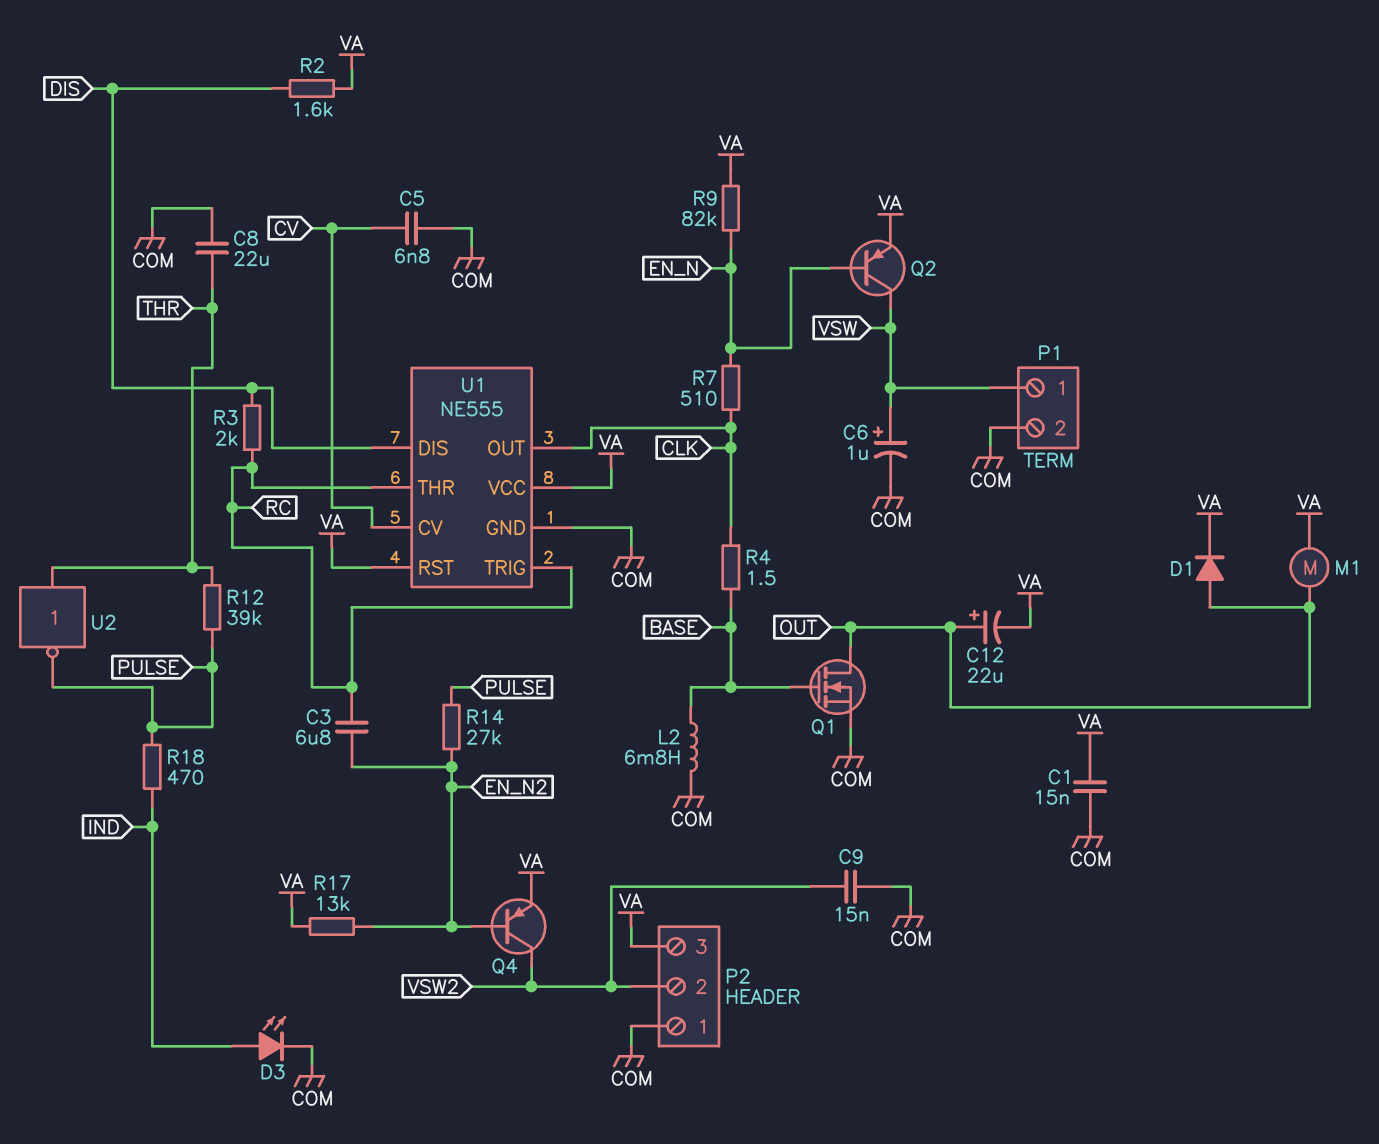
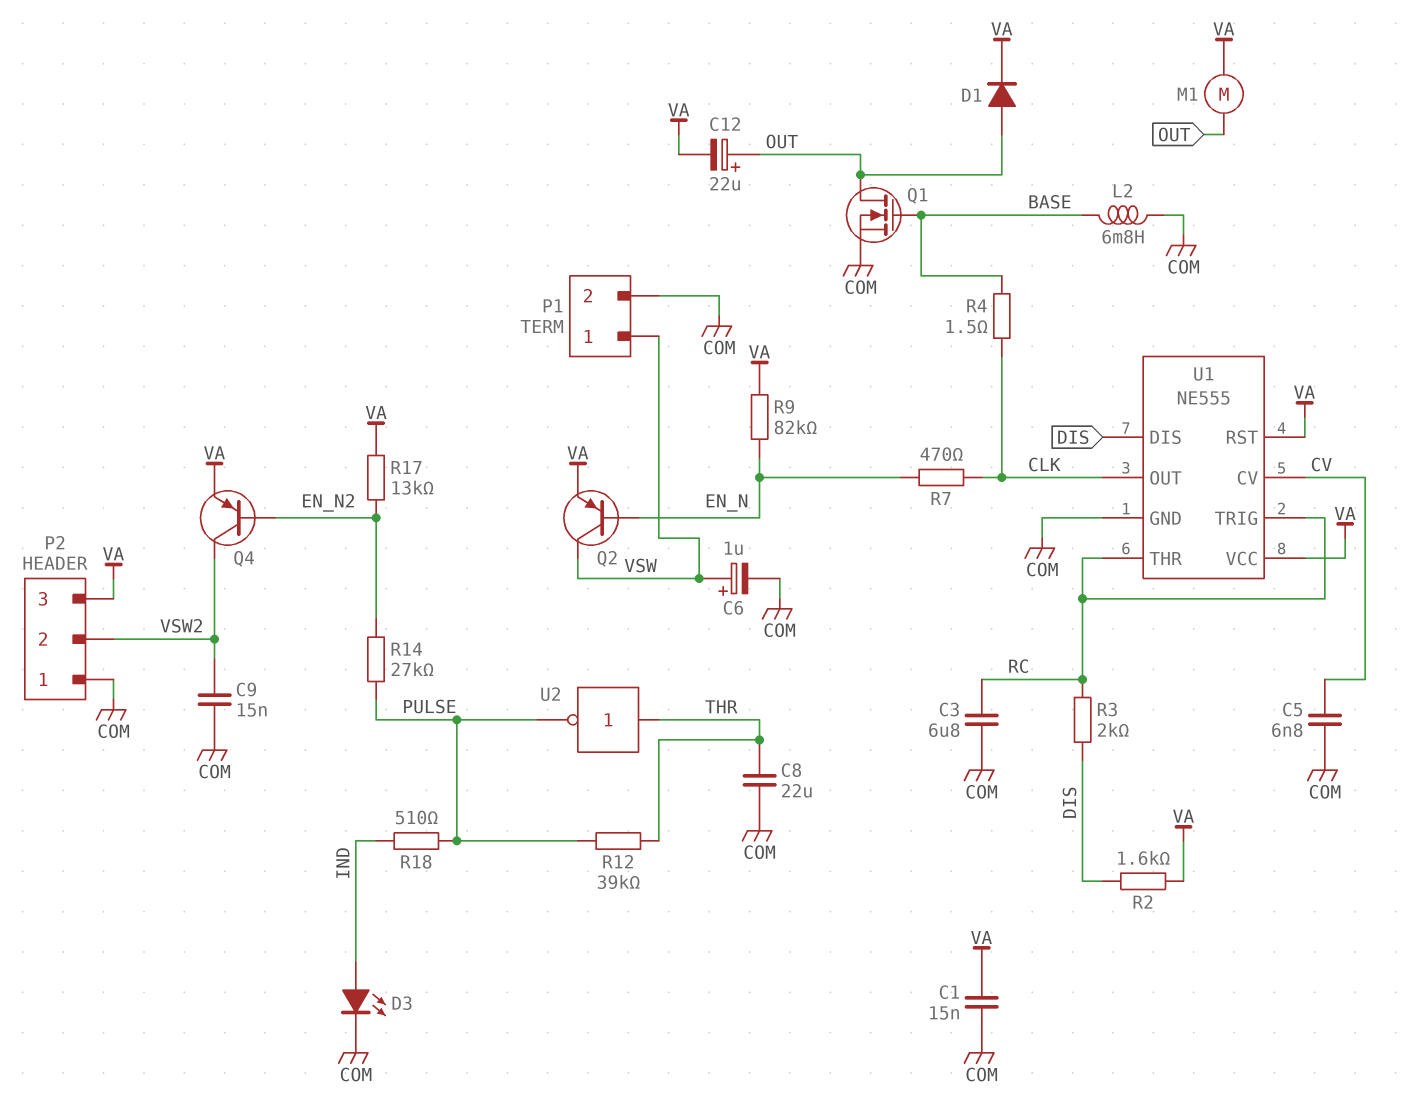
C3: 6.8uF (EN_N2, RC) -> 6.8uF (COM, RC)
R7: 510 (CLK, EN_N) -> 470 (CLK, EN_N)
R18: 470 (IND, PULSE) -> 510 (IND, PULSE)

